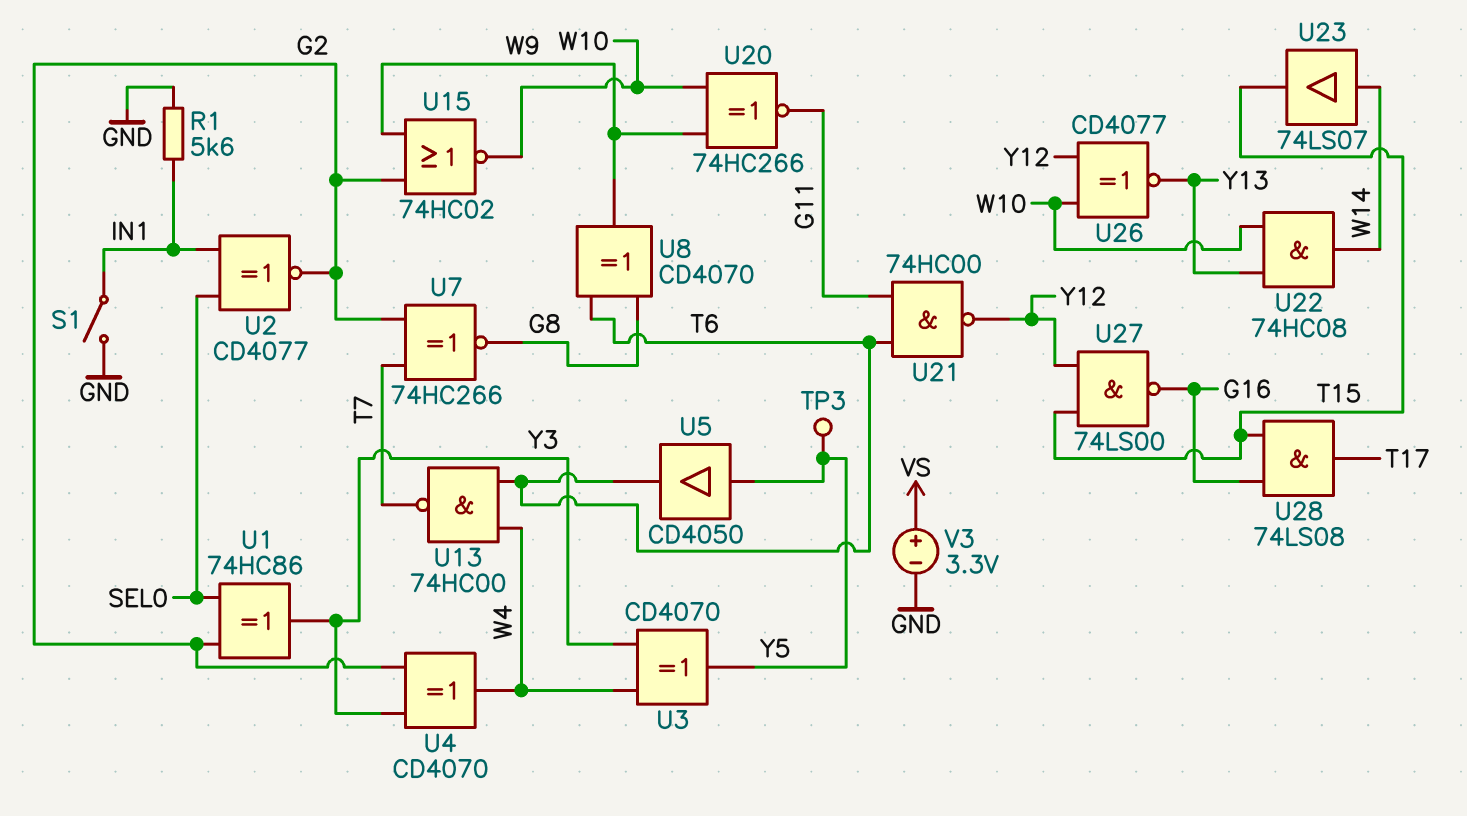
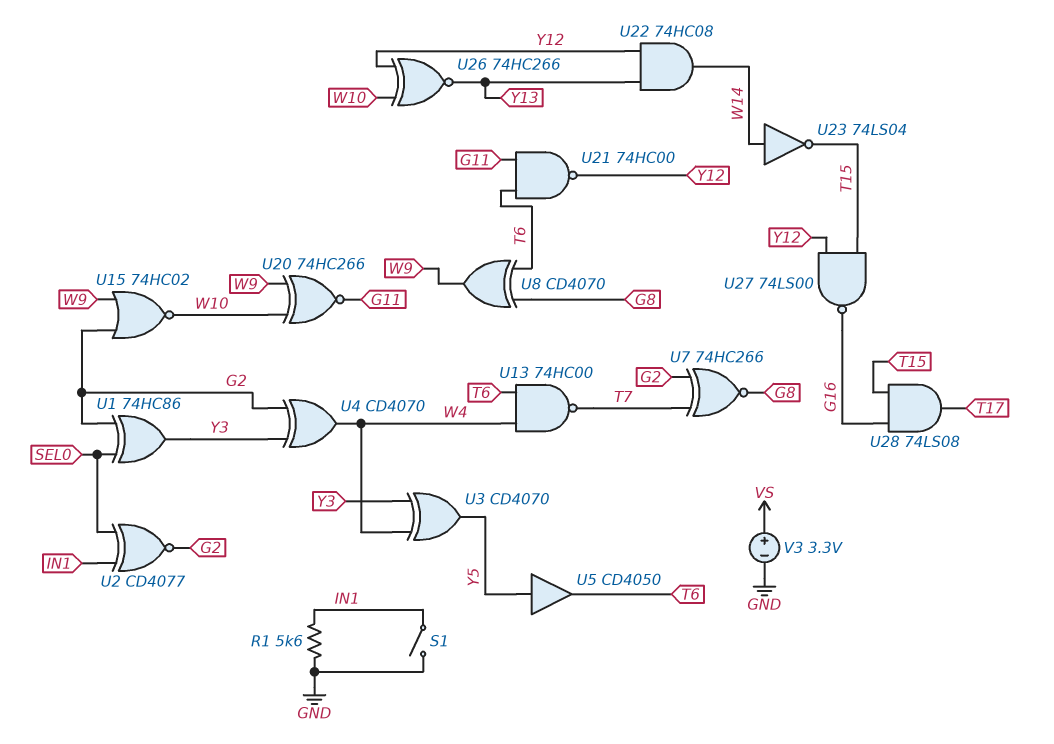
TP3: test point (Y5) -> none
U22: AND 74HC08 (in W10, in Y13, out W14) -> AND 74HC08 (in Y12, in Y13, out W14)
U23: buffer 74LS07 (in W14, out T15) -> NOT 74LS04 (in W14, out T15)
U26: XNOR CD4077 (in W10, in Y12, out Y13) -> XNOR 74HC266 (in W10, in Y12, out Y13)

